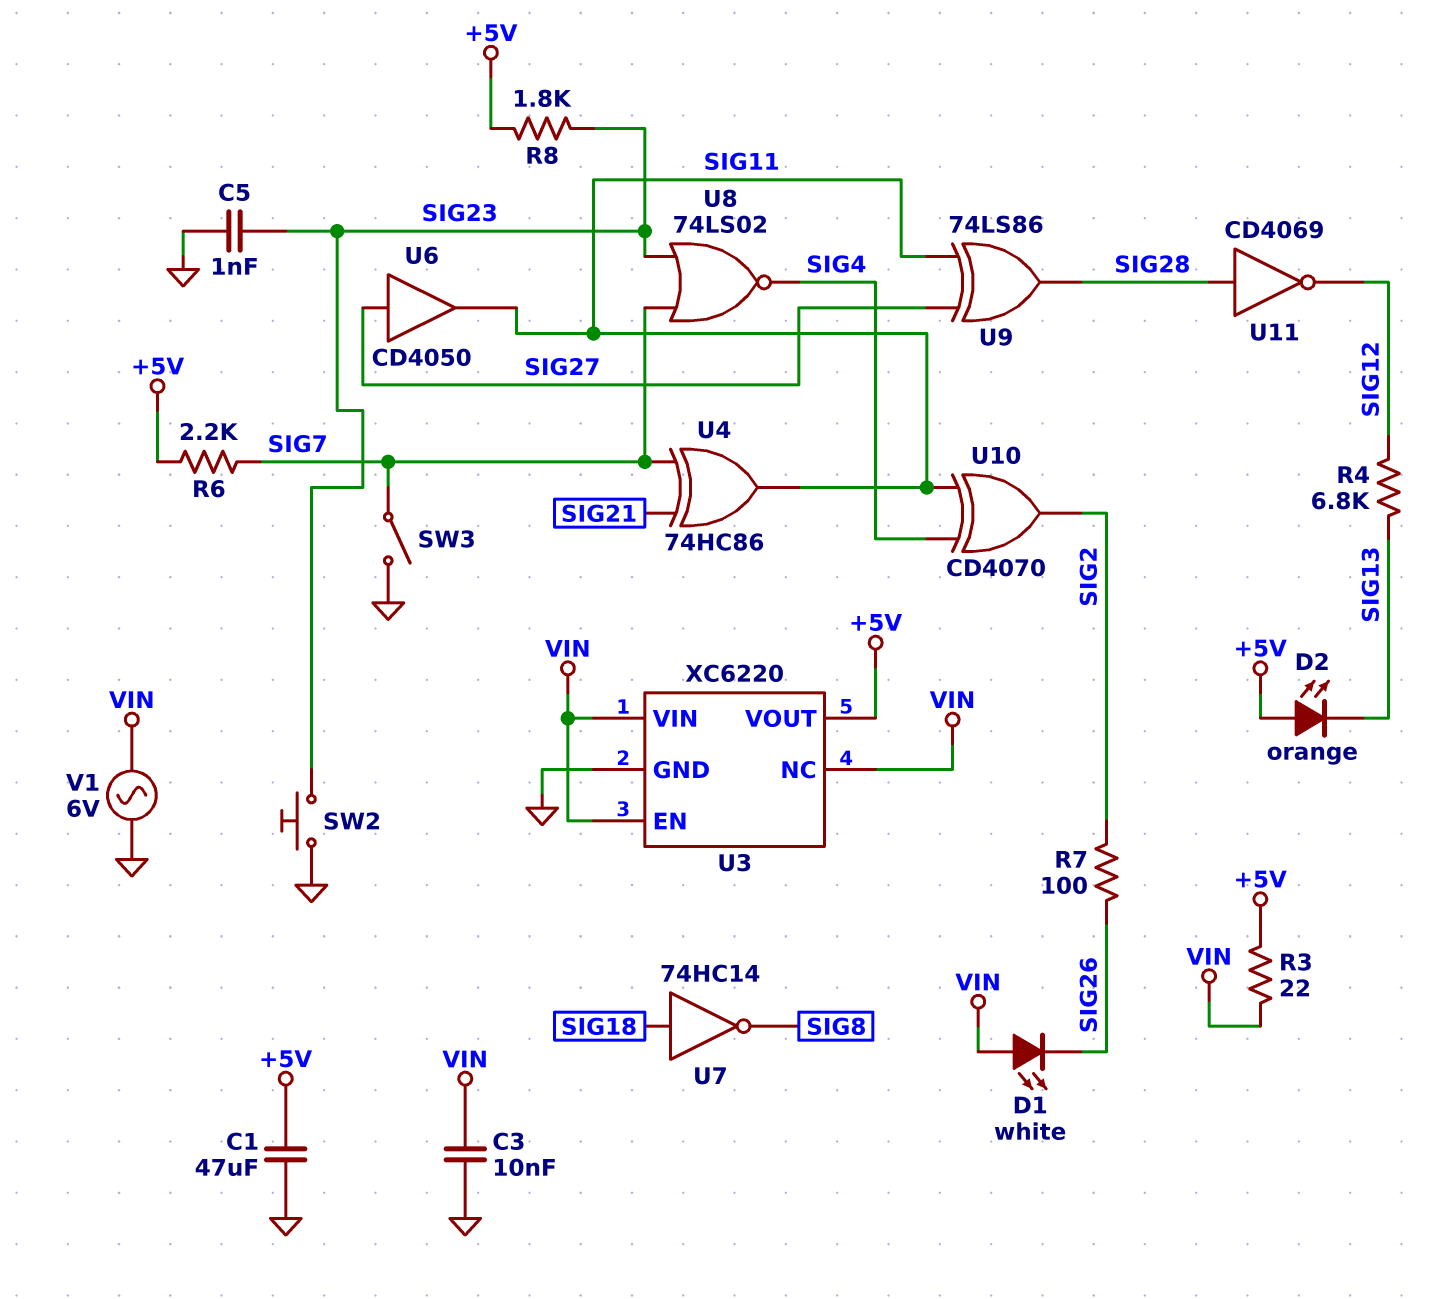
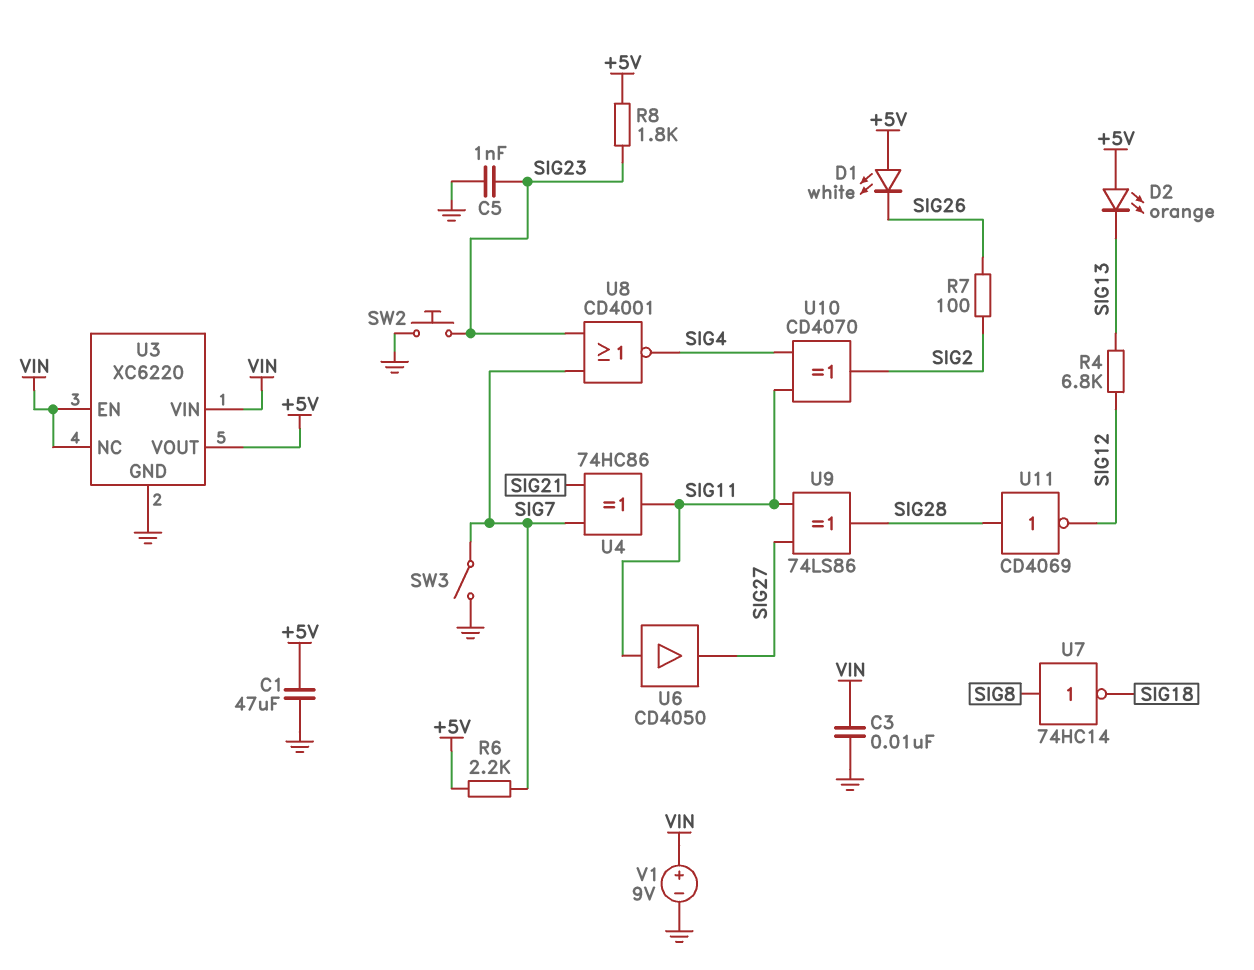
D1: LED white (A VIN, K SIG26) -> LED white (A +5V, K SIG26)
R3: 22 (+5V, VIN) -> none
U6: buffer CD4050 (in SIG27, out SIG11) -> buffer CD4050 (in SIG11, out SIG27)
U7: NOT 74HC14 (in SIG18, out SIG8) -> NOT 74HC14 (in SIG8, out SIG18)
U8: NOR 74LS02 (in SIG7, in SIG23, out SIG4) -> NOR CD4001 (in SIG7, in SIG23, out SIG4)
V1: AC 6V (GND, VIN) -> 9V (plus VIN, minus GND)

